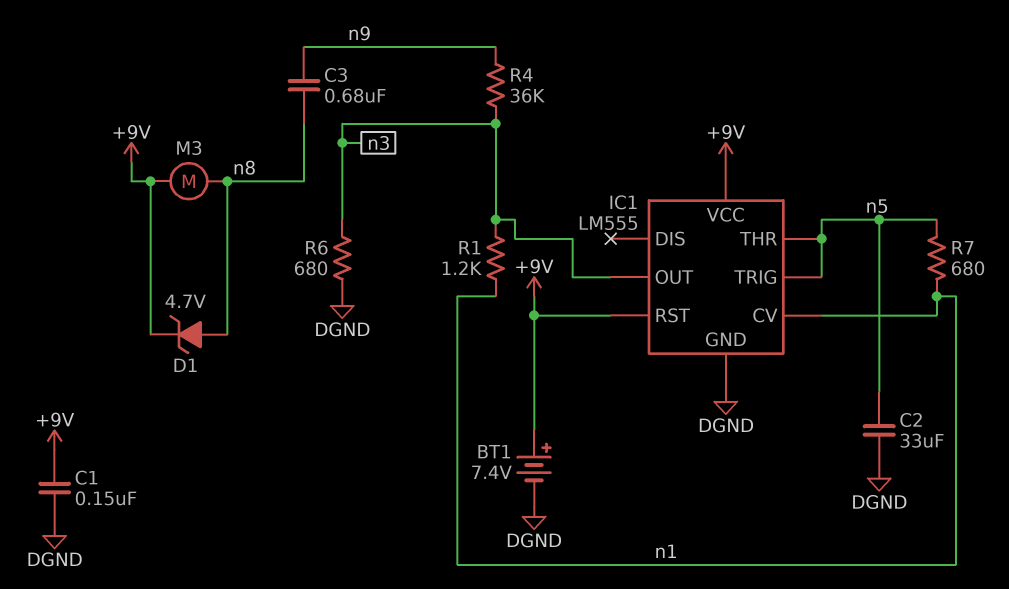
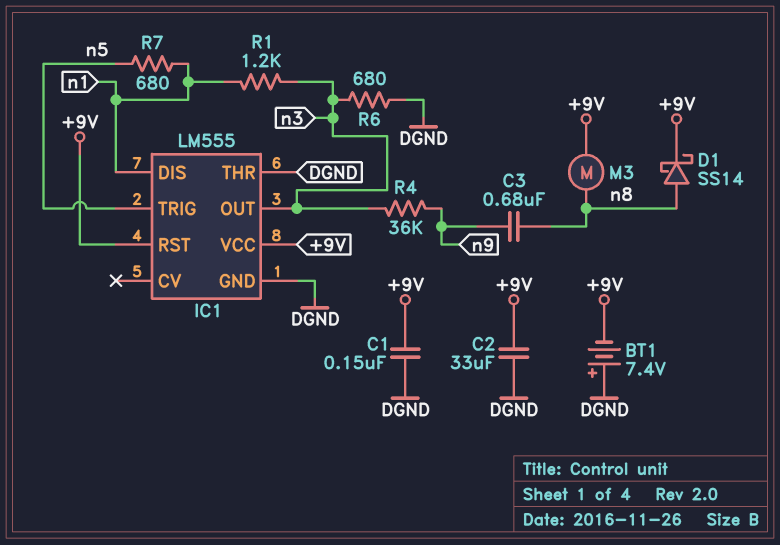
BT1: 7.4V (plus +9V, minus DGND) -> 7.4V (plus DGND, minus +9V)
C2: 33uF (DGND, n5) -> 33uF (+9V, DGND)
D1: zener 4.7V (A n8, K +9V) -> schottky SS14 (A n8, K +9V)
IC1 pin CV: n1 -> none
IC1 pin DIS: none -> n1
IC1 pin THR: n5 -> DGND

